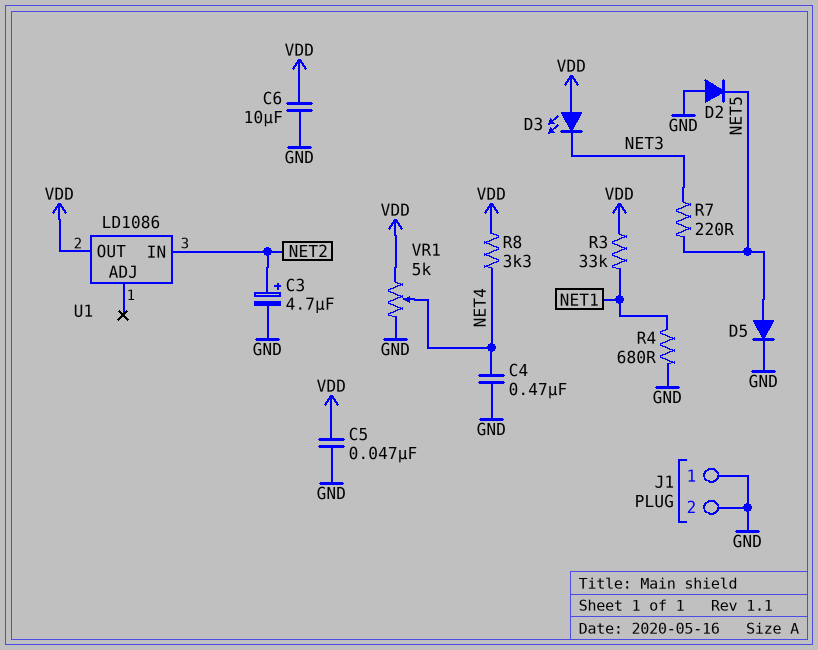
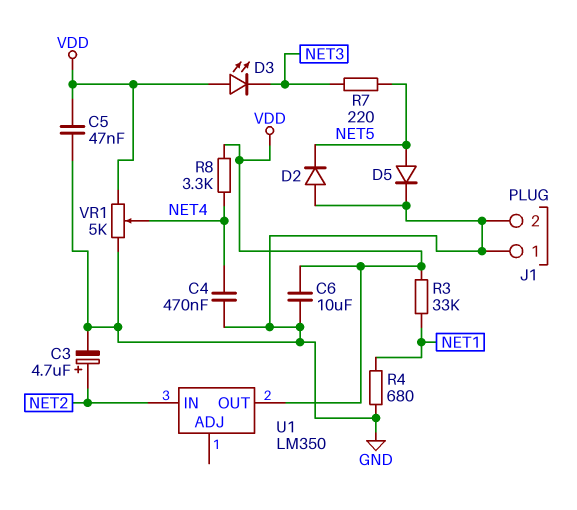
U1: LD1086 -> LM350

